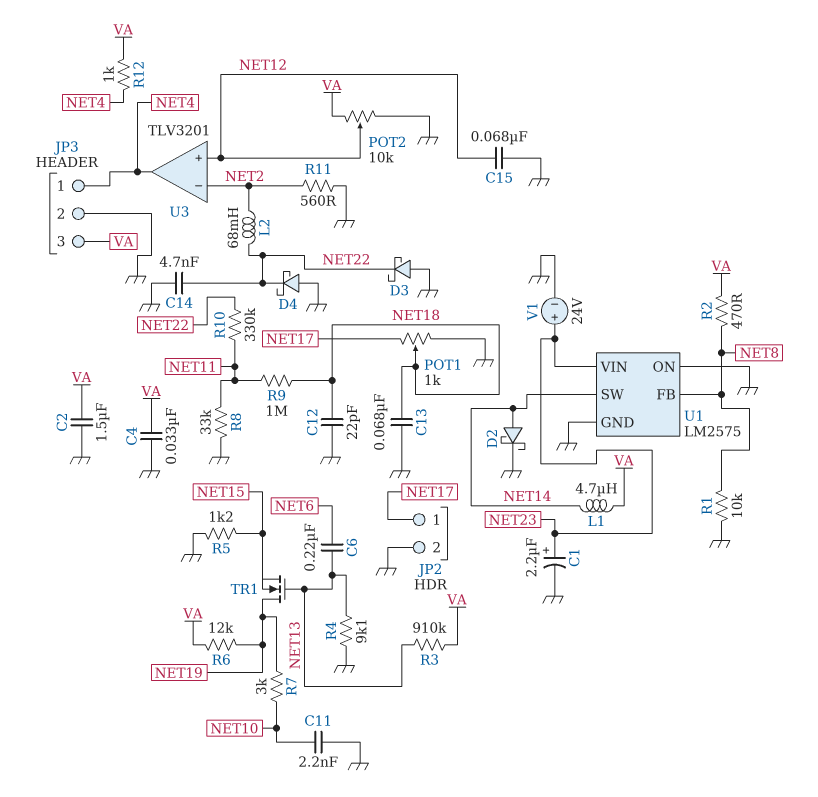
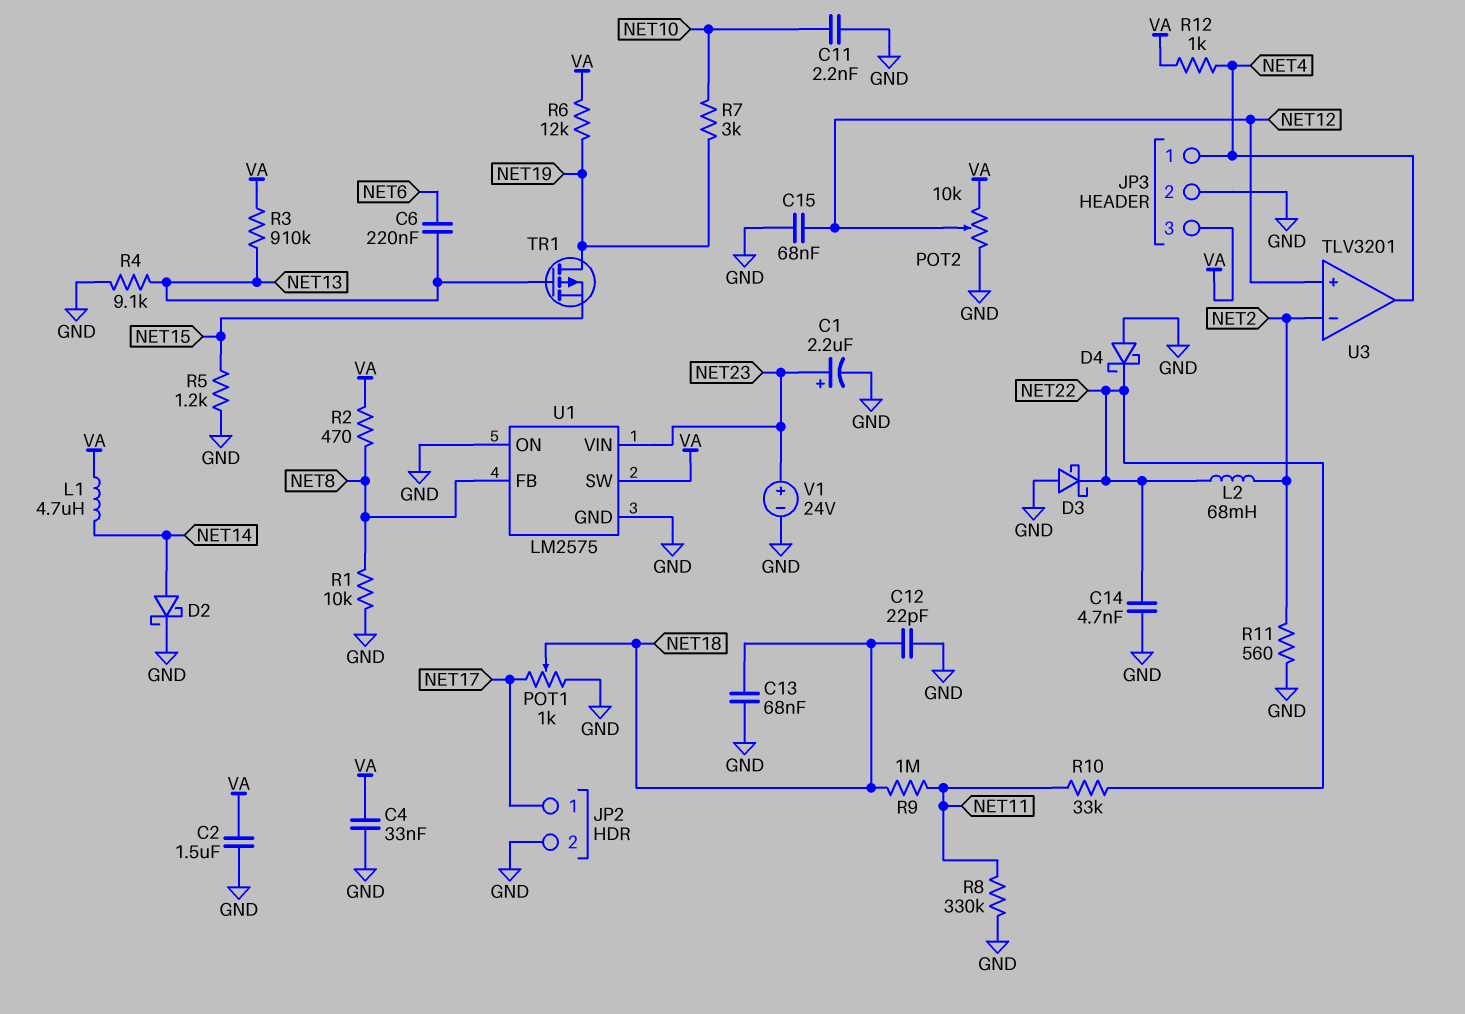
R8: 33k (GND, NET11) -> 330k (GND, NET11)
R10: 330k (NET11, NET22) -> 33k (NET11, NET22)
TR1: NMOS (G NET13, D NET19, S NET15) -> PMOS (G NET13, D NET19, S NET15)
U1 pin SW: NET14 -> VA

